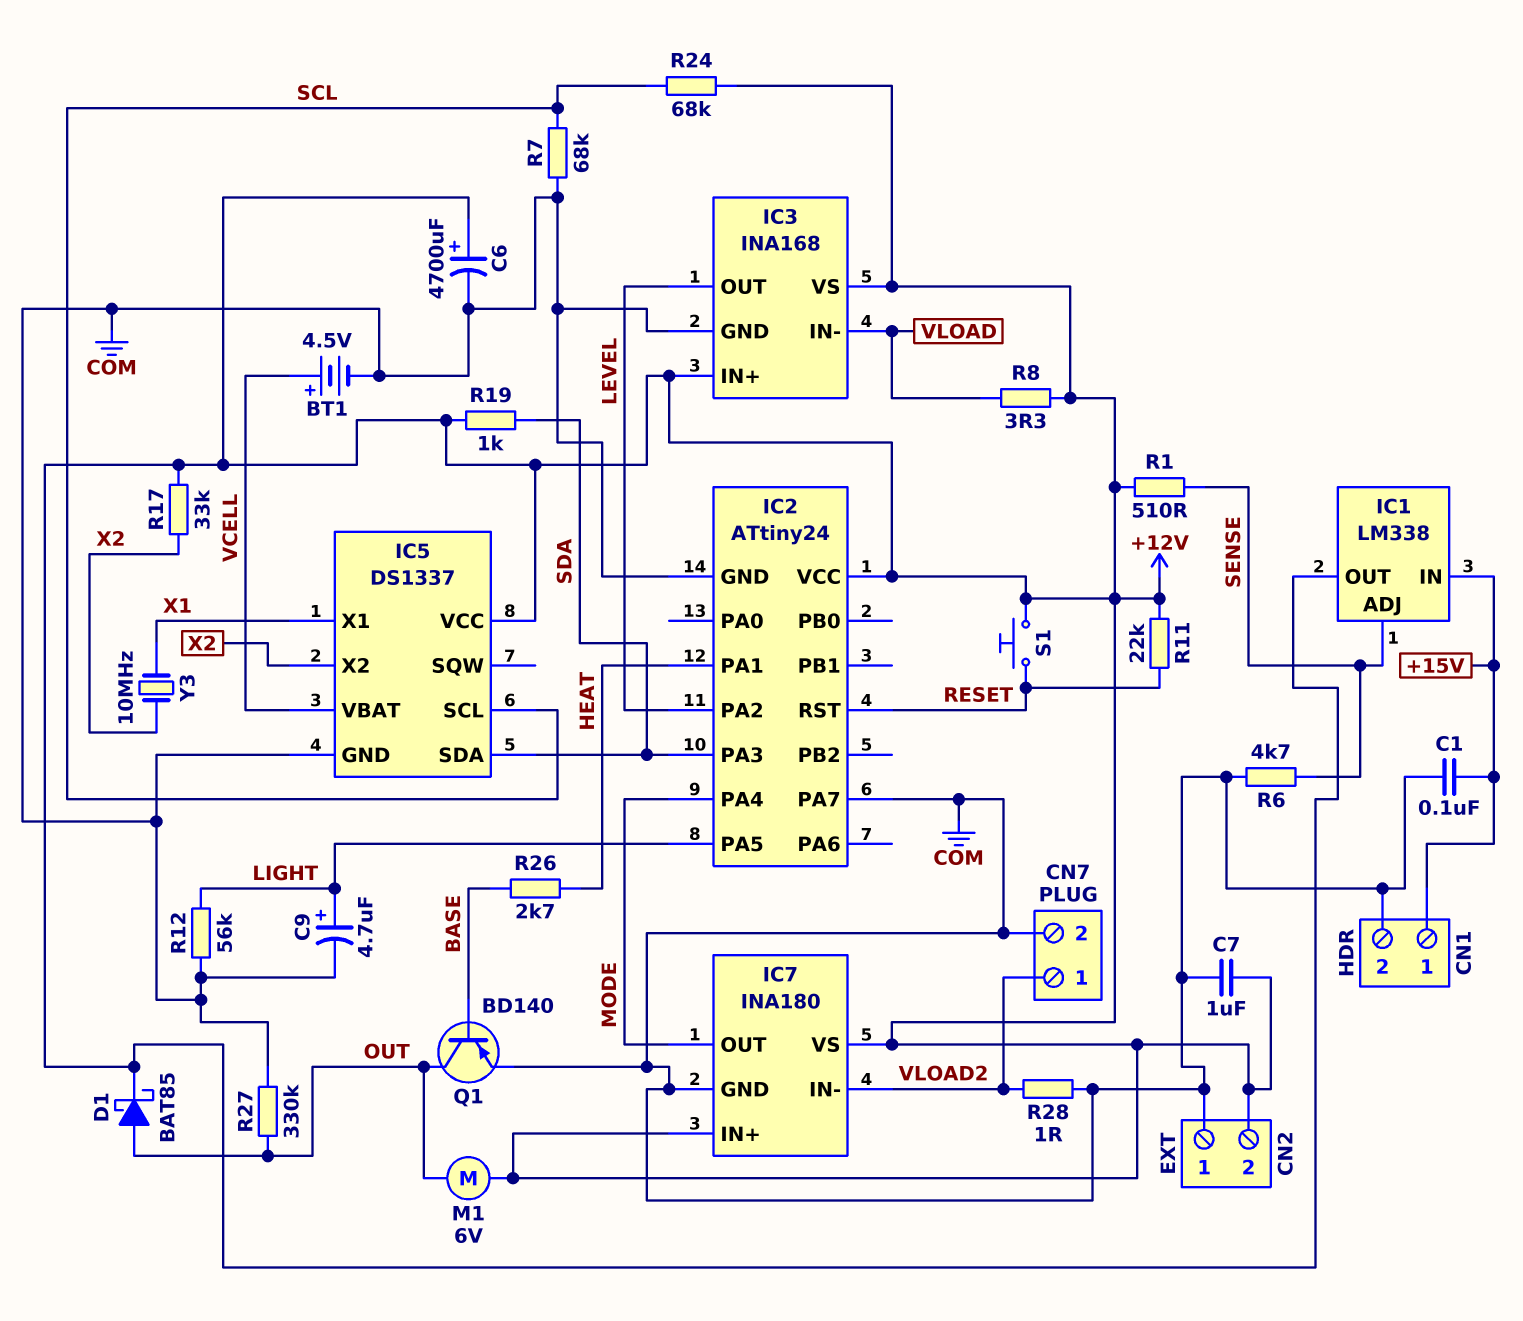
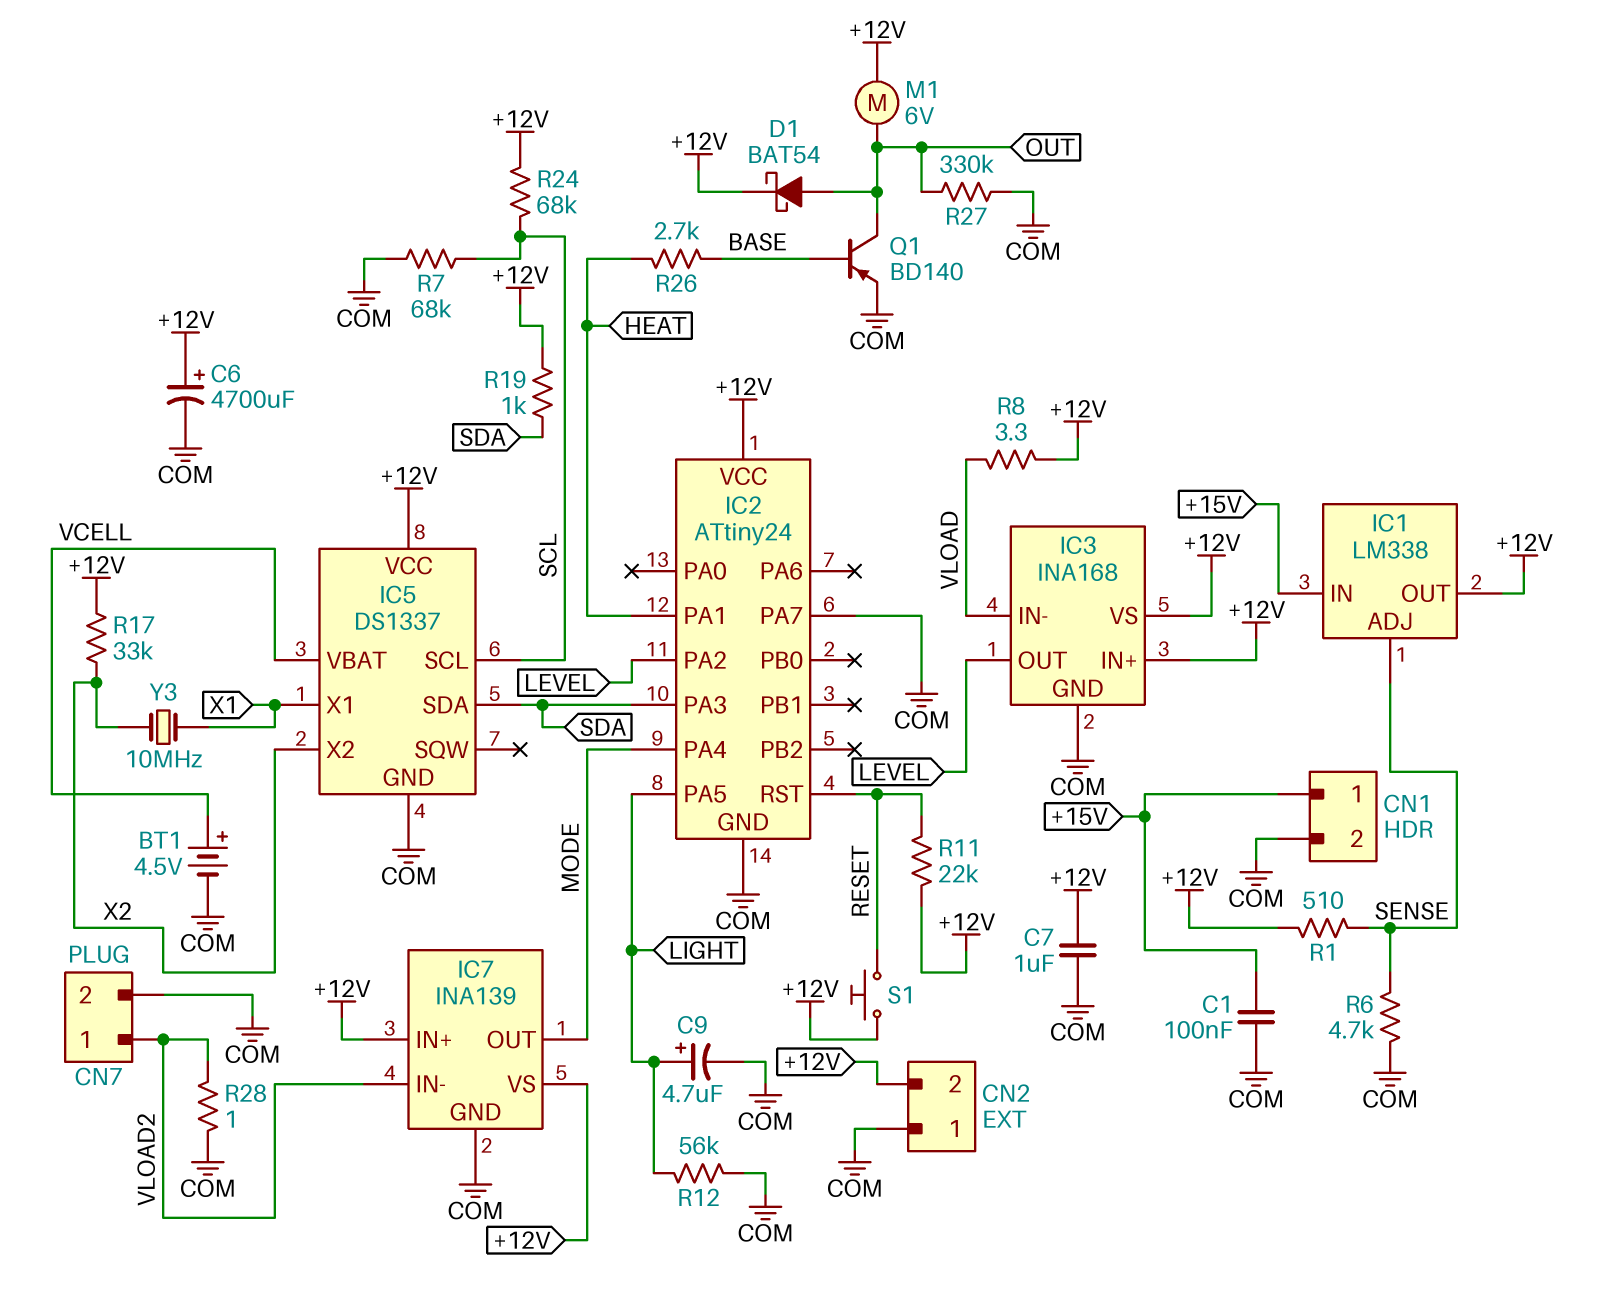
D1: schottky BAT85 (A OUT, K +12V) -> schottky BAT54 (A OUT, K +12V)
IC7: INA180 -> INA139

